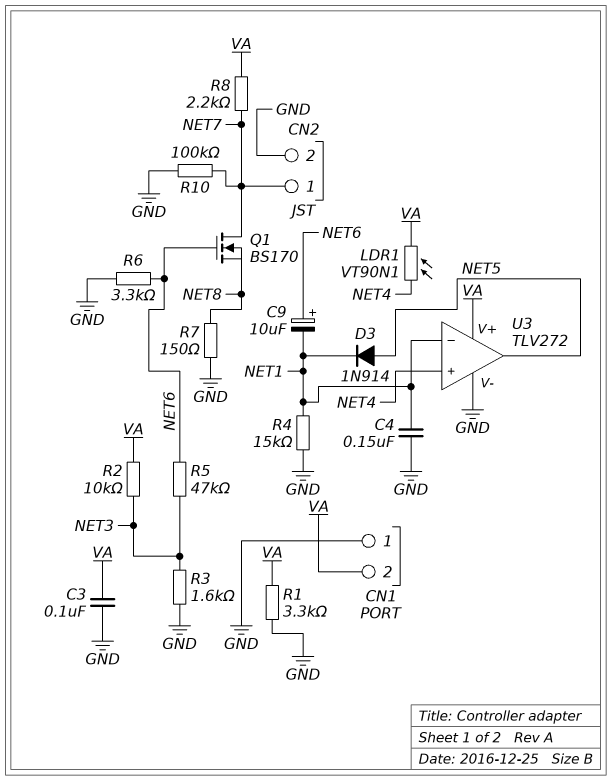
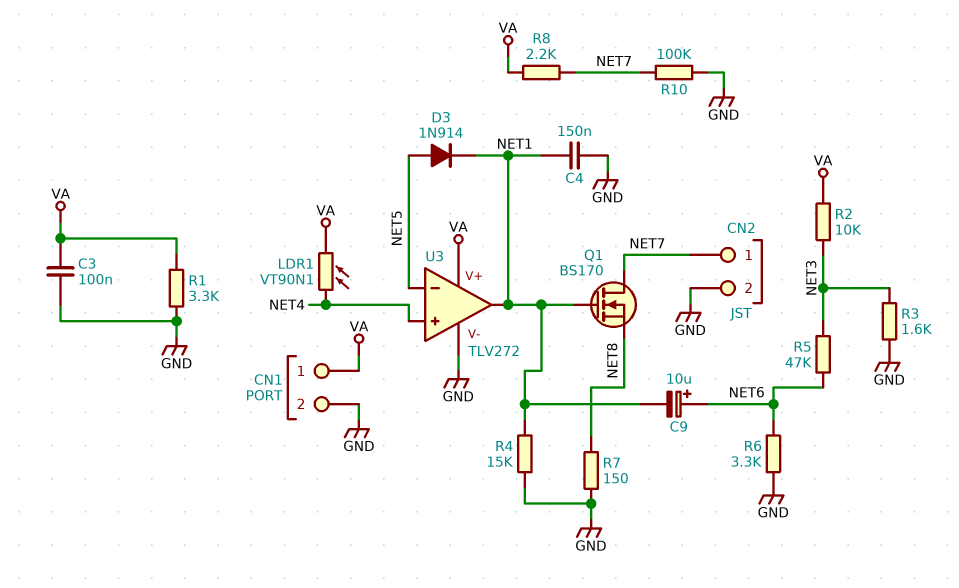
CN1 pin 1: GND -> VA
CN1 pin 2: VA -> GND
Q1: NMOS BS170 (G NET6, D NET7, S NET8) -> NMOS BS170 (G NET1, D NET7, S NET8)
U3 pin in-: NET1 -> NET5
U3 pin out: NET5 -> NET1

